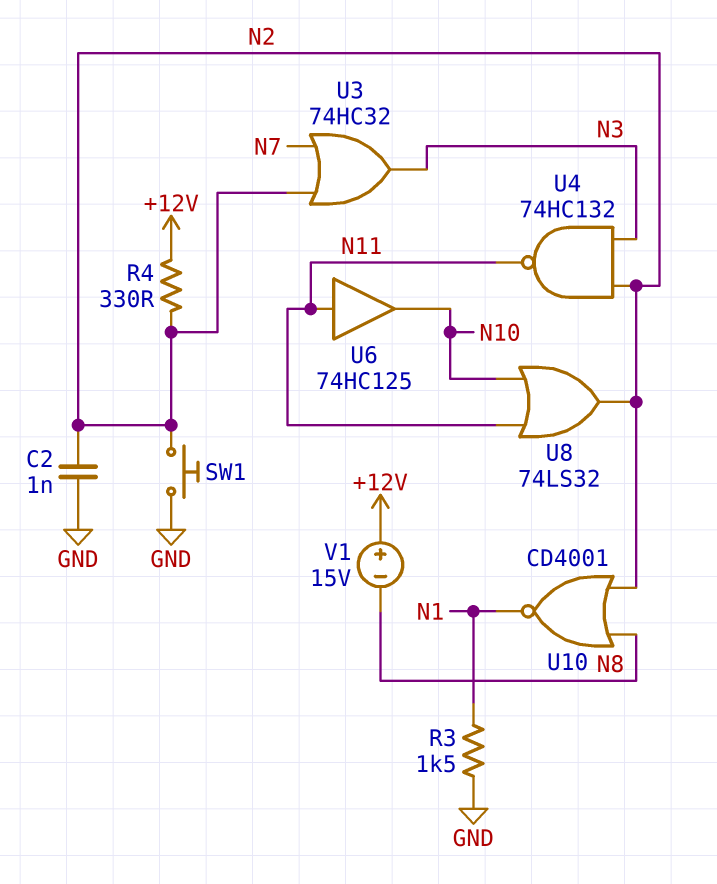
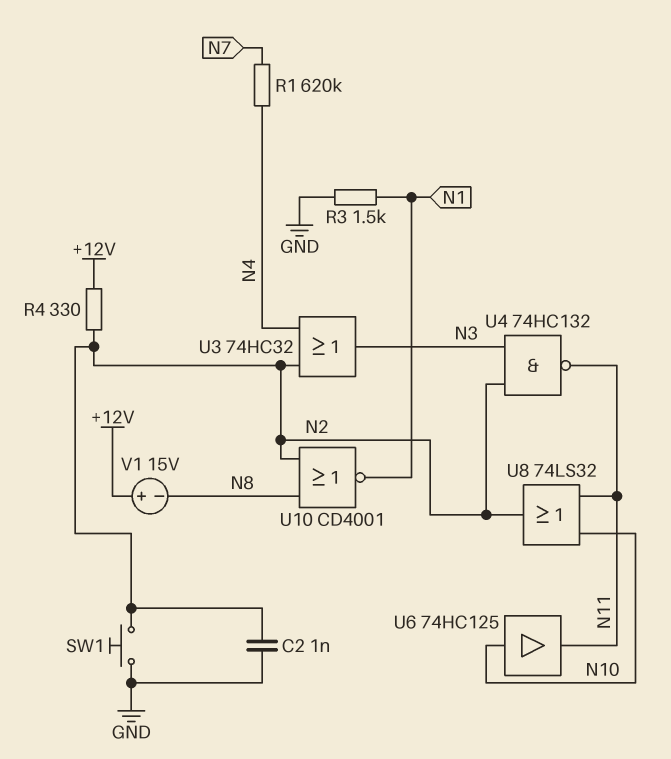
R1: none -> 620k (N4, N7)
U3: OR 74HC32 (in N2, in N7, out N3) -> OR 74HC32 (in N2, in N4, out N3)
U6: buffer 74HC125 (in N11, out N10) -> buffer 74HC125 (in N10, out N11)

